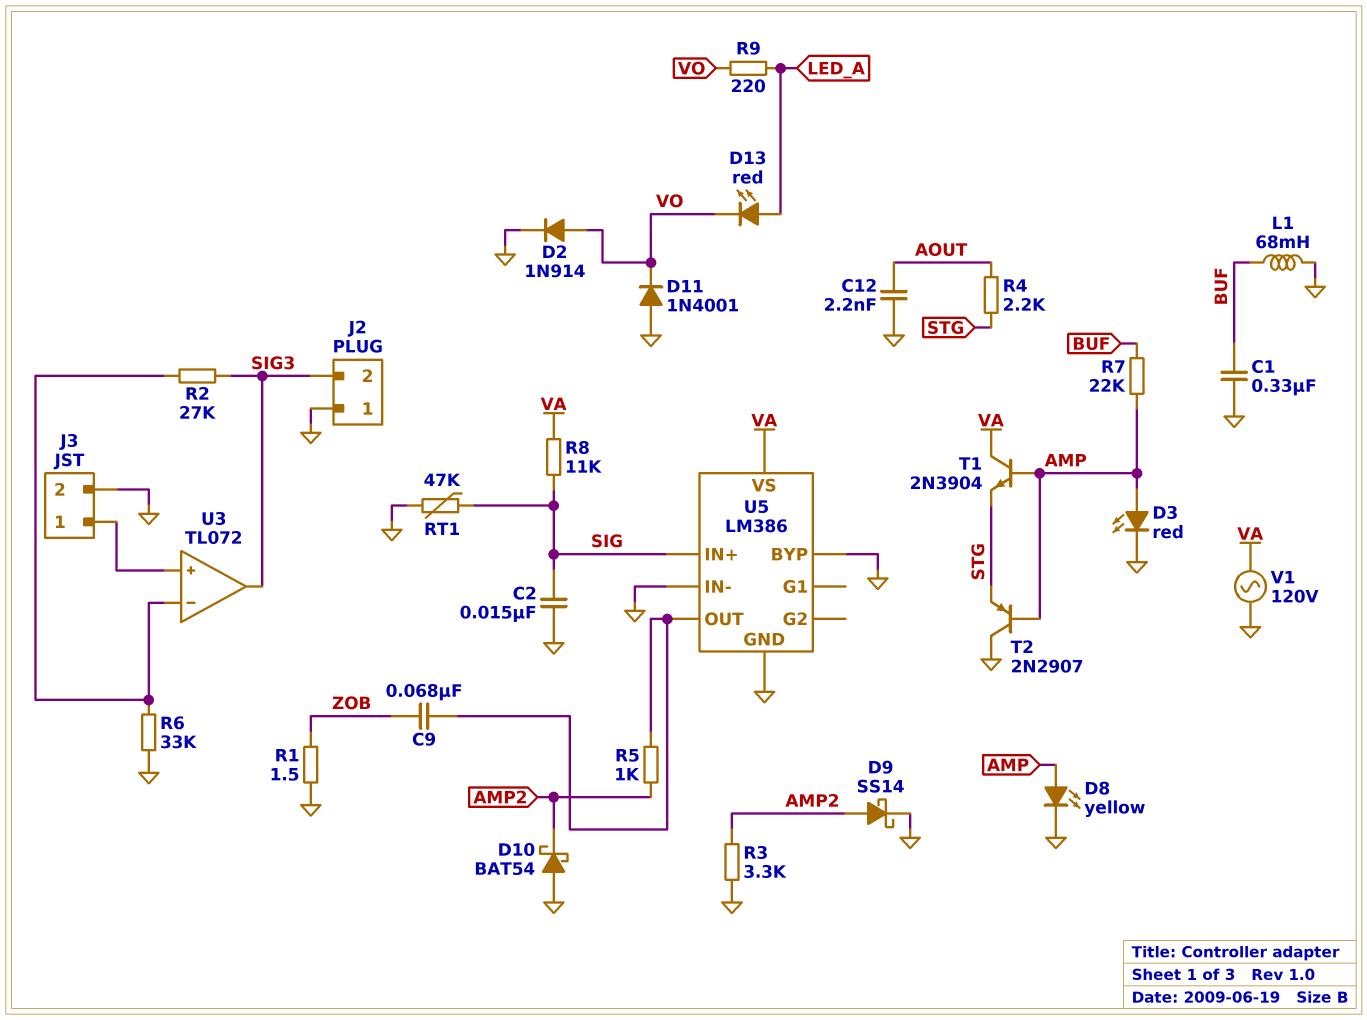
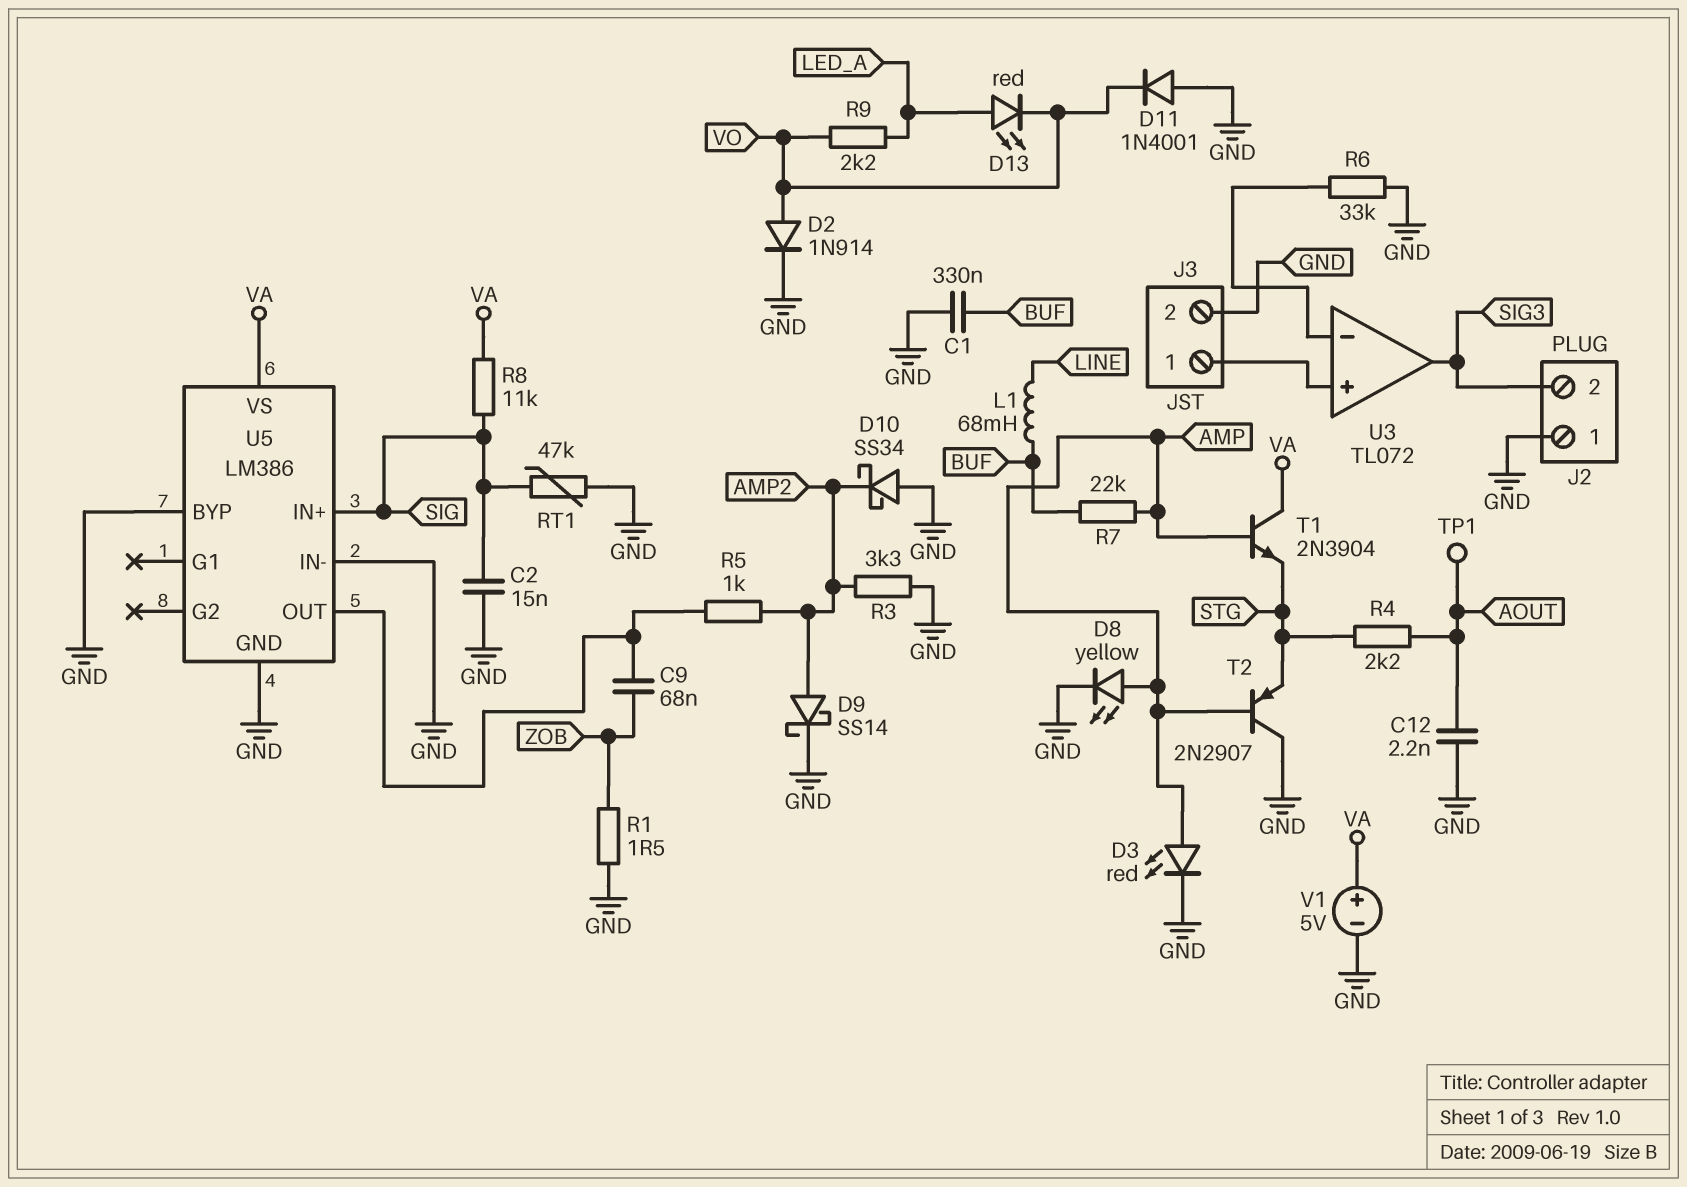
D10: schottky BAT54 (A GND, K AMP2) -> schottky SS34 (A GND, K AMP2)
L1: 68mH (BUF, GND) -> 68mH (BUF, LINE)
R2: 27k (SIG3, U3/in-) -> none
R9: 220 (LED_A, VO) -> 2.2k (LED_A, VO)
TP1: none -> test point (AOUT)
V1: AC 120V (GND, VA) -> 5V (plus VA, minus GND)

